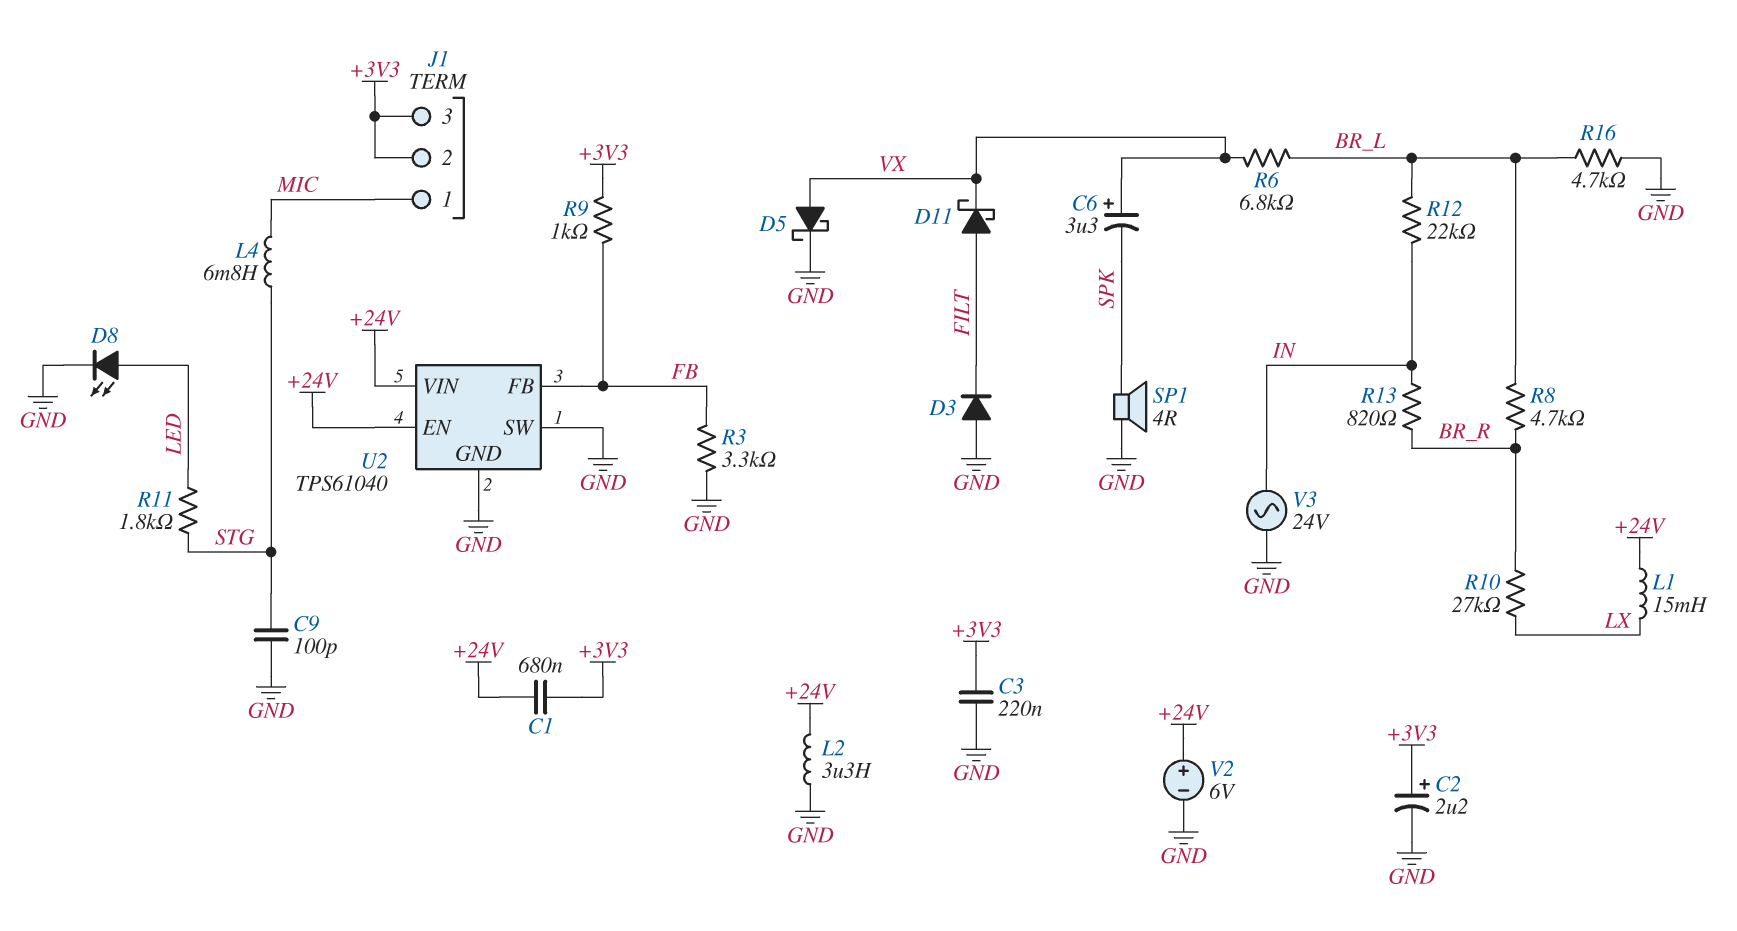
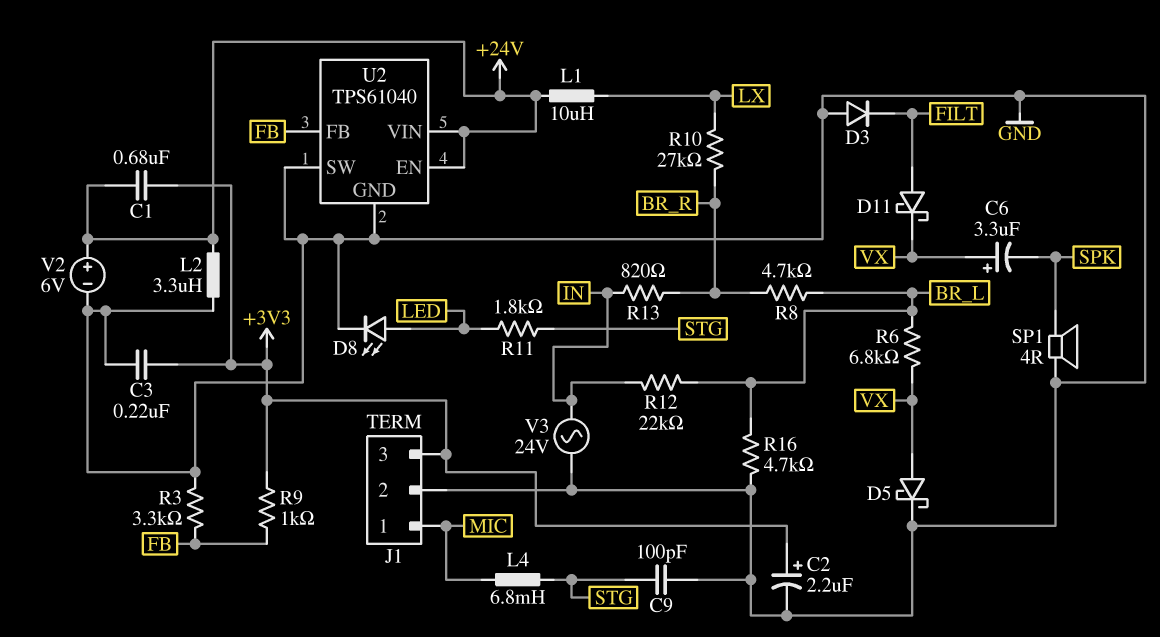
J1 pin 2: +3V3 -> GND
L1: 15mH (+24V, LX) -> 10uH (+24V, LX)

